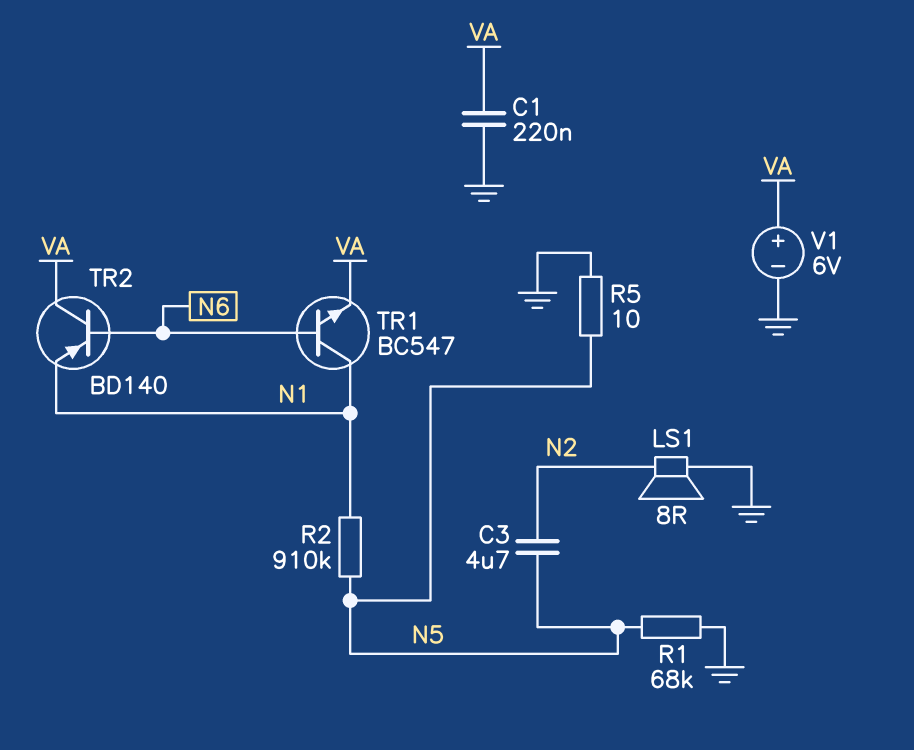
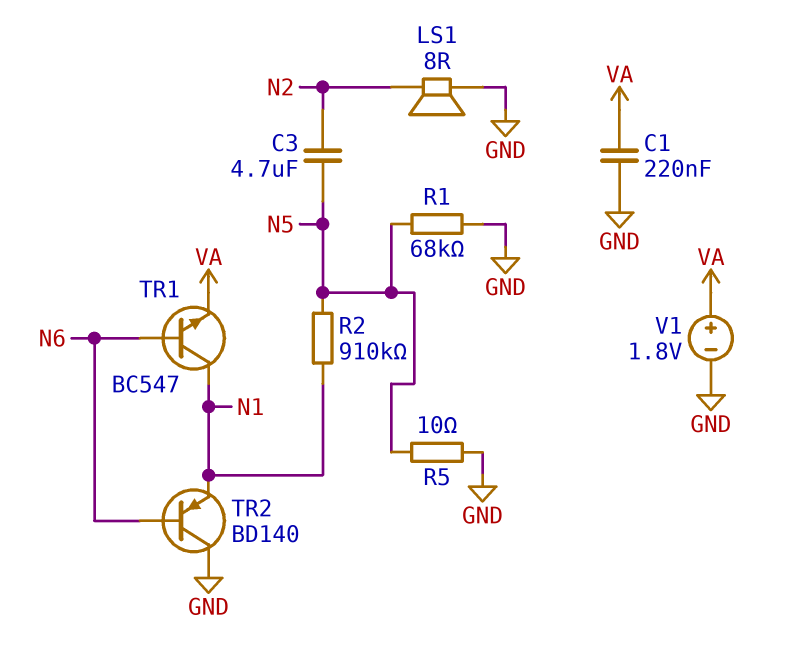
TR2: PNP BD140 (B N6, C VA, E N1) -> PNP BD140 (B N6, C GND, E N1)
V1: 6V (plus VA, minus GND) -> 1.8V (plus VA, minus GND)

